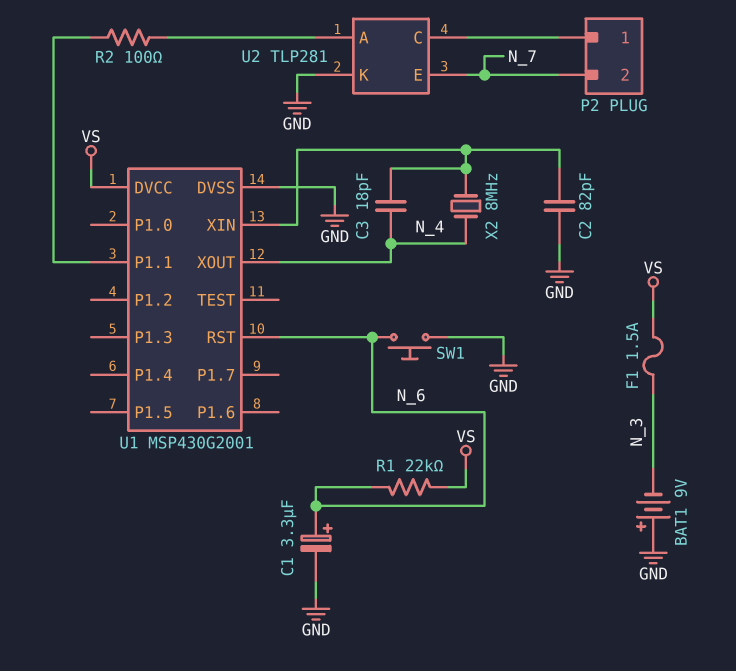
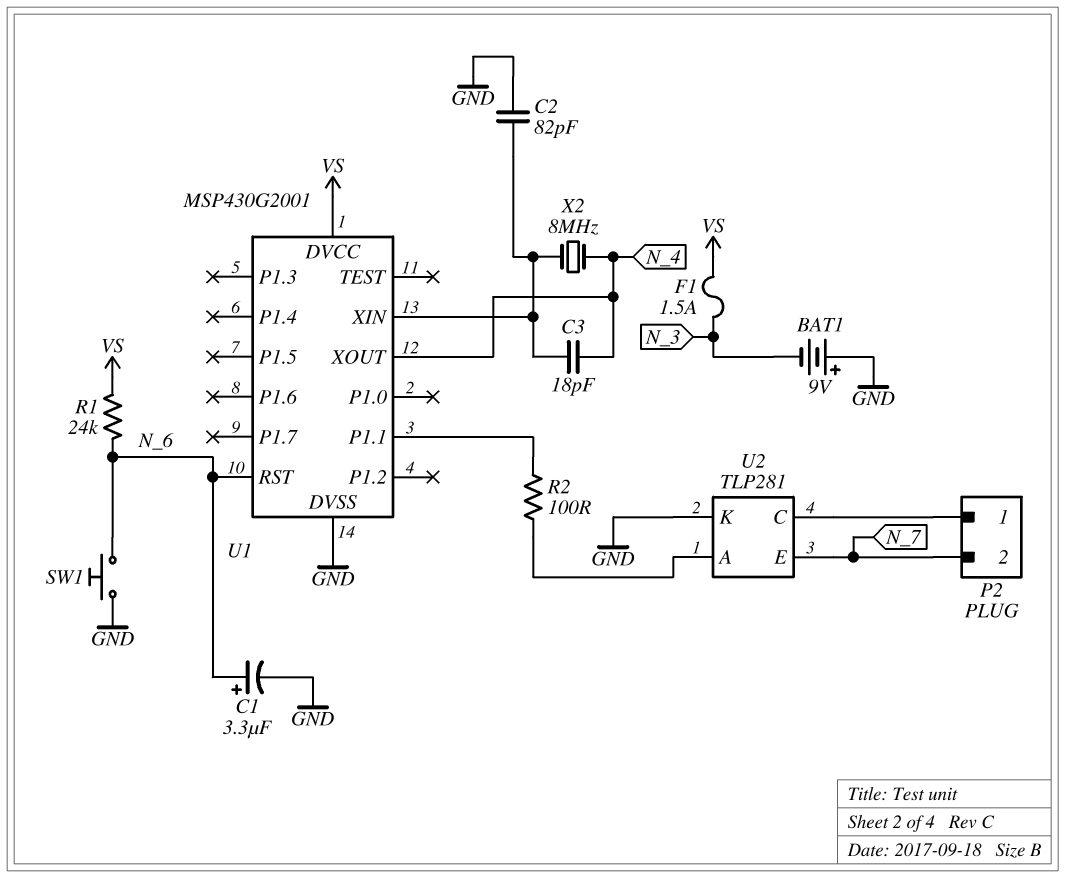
R1: 22k (N_6, VS) -> 24k (N_6, VS)

